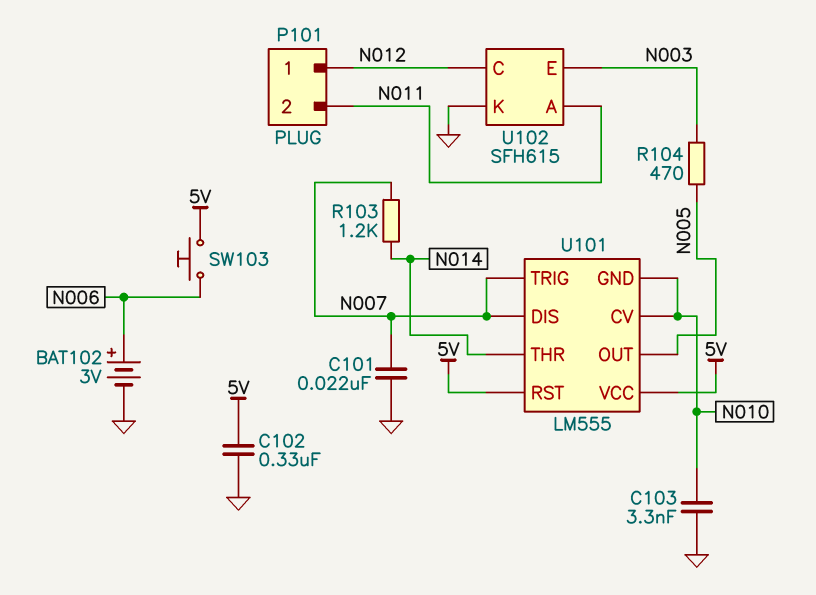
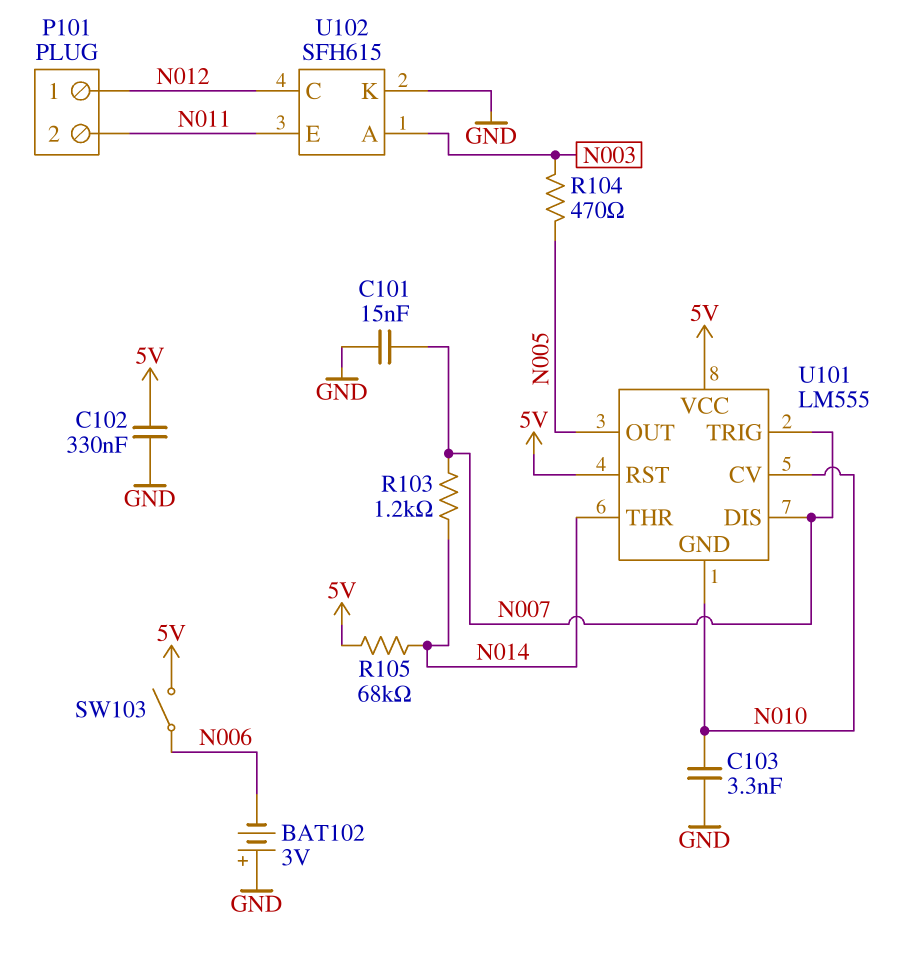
BAT102: 3V (plus N006, minus GND) -> 3V (plus GND, minus N006)
C101: 22nF (GND, N007) -> 15nF (GND, N007)
R105: none -> 68k (5V, N014)
SW103: button (5V, N006) -> switch (5V, N006)
U102 pin A: N011 -> N003
U102 pin E: N003 -> N011

